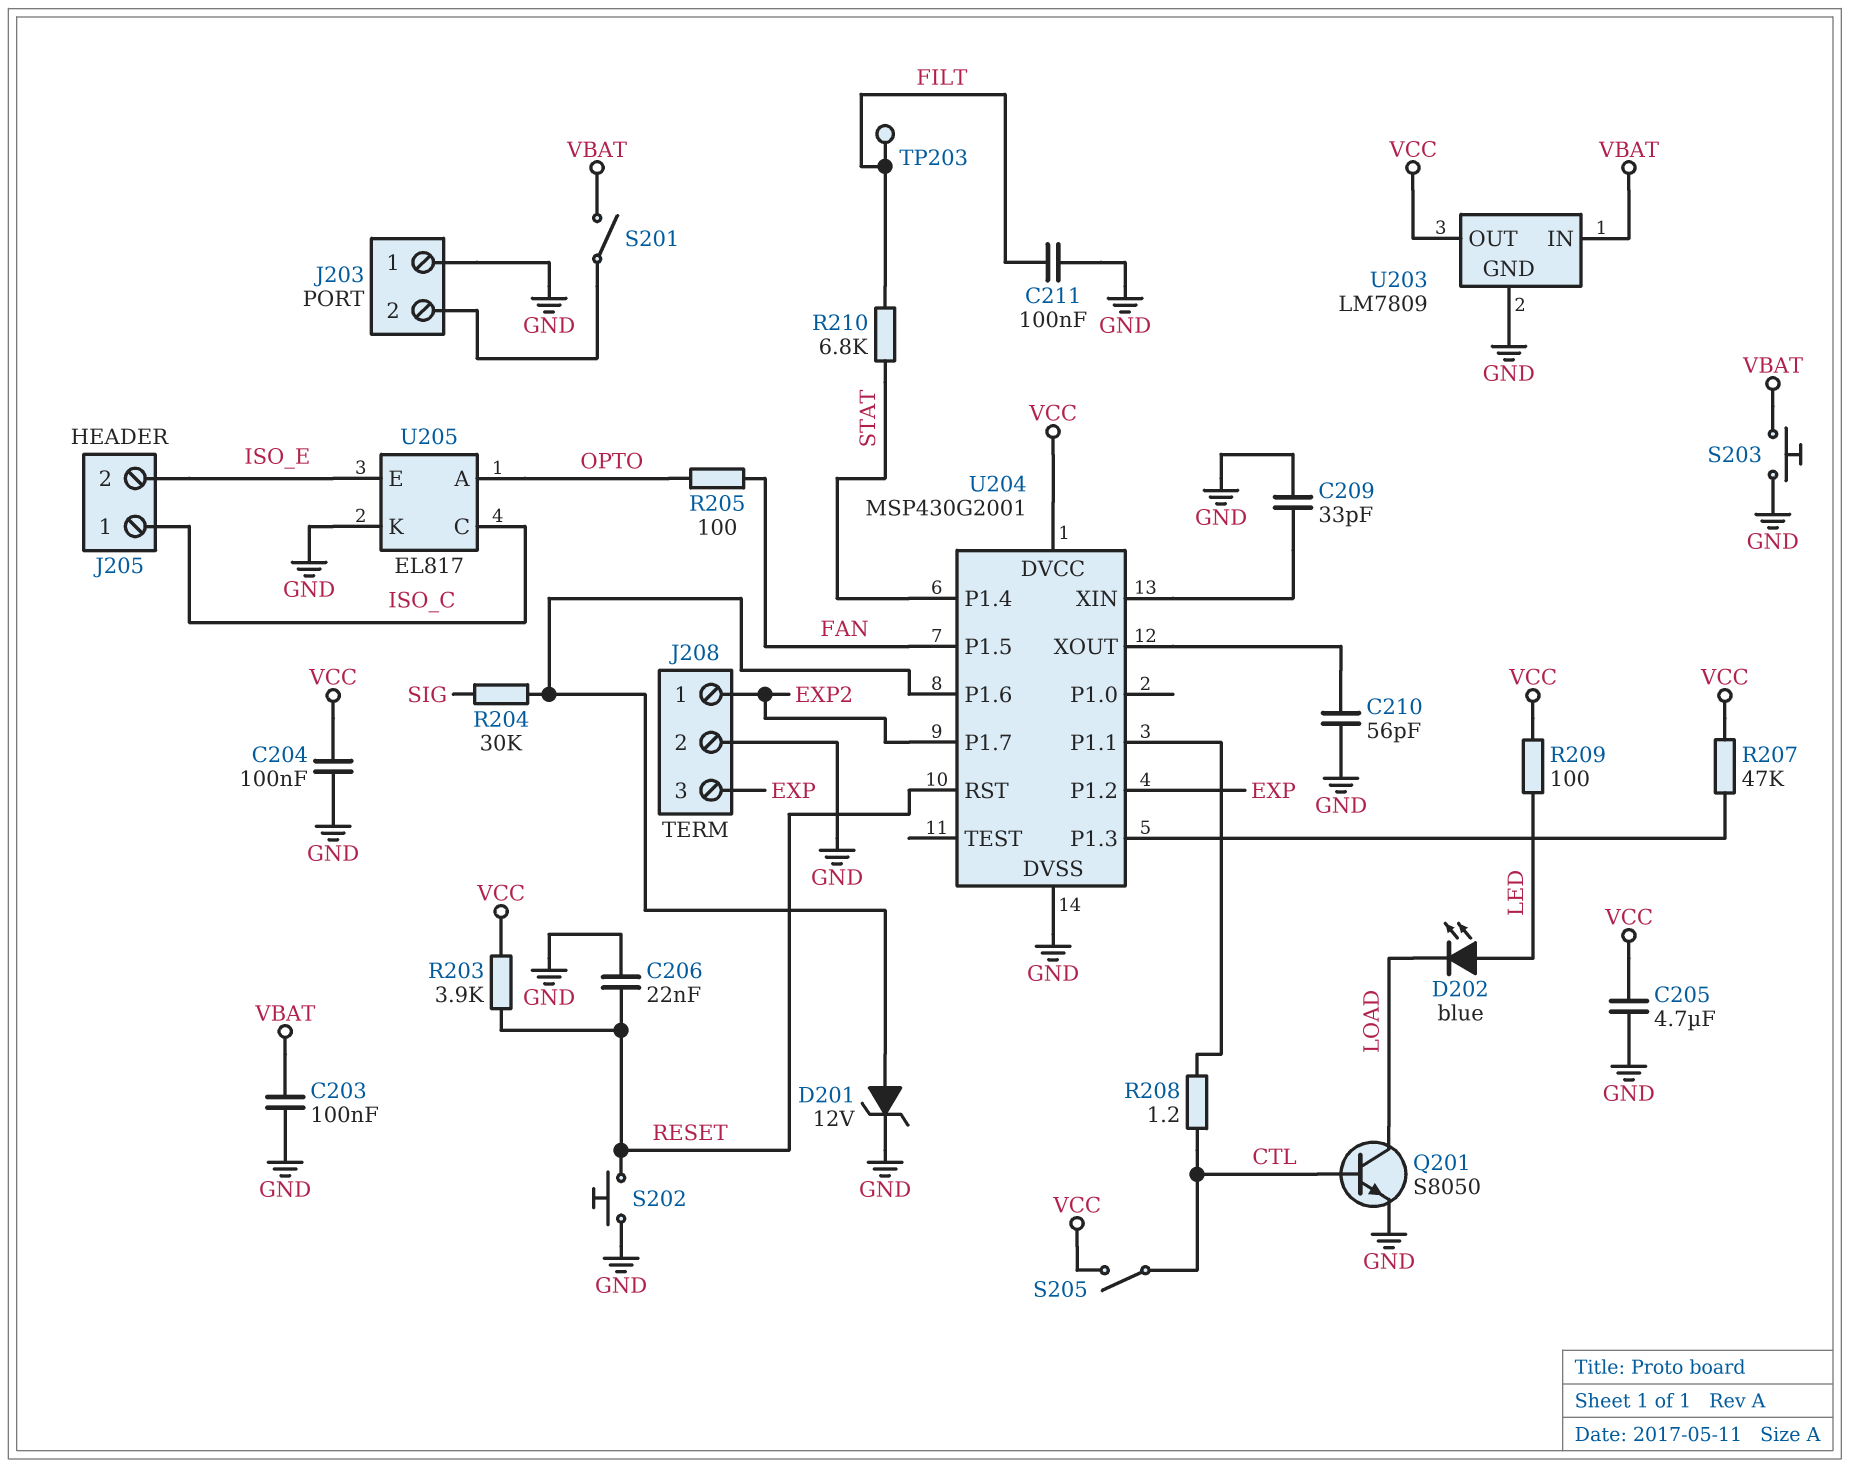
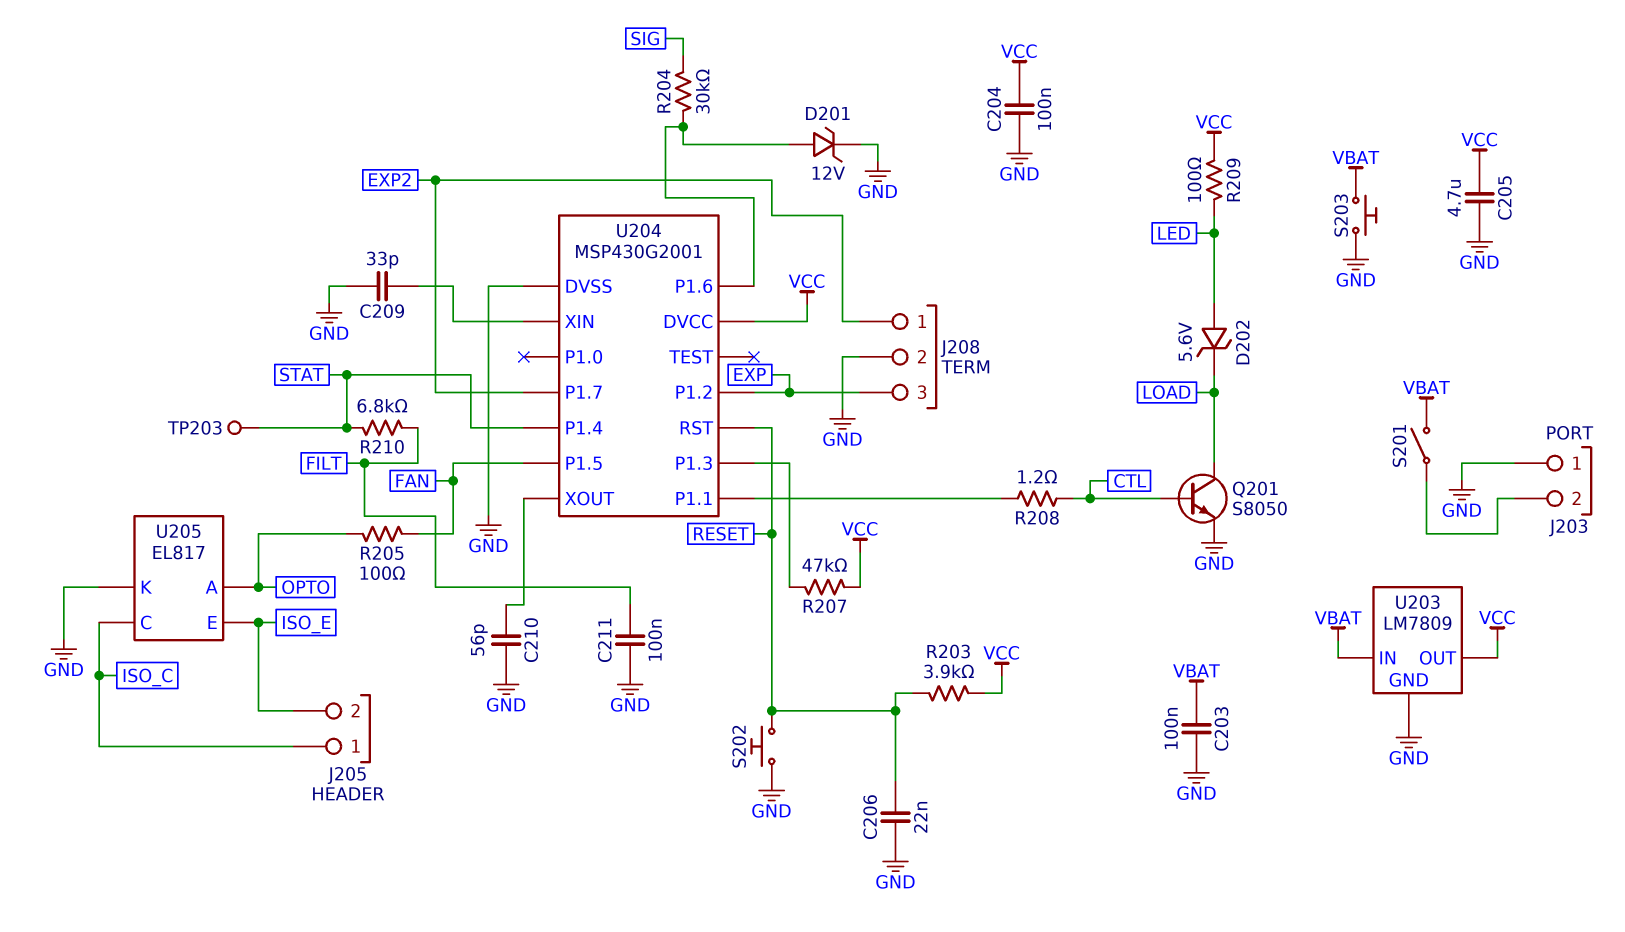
D202: LED blue (A LED, K LOAD) -> zener 5.6V (A LED, K LOAD)
S205: switch (CTL, VCC) -> none
TP203: test point (FILT) -> test point (STAT)

